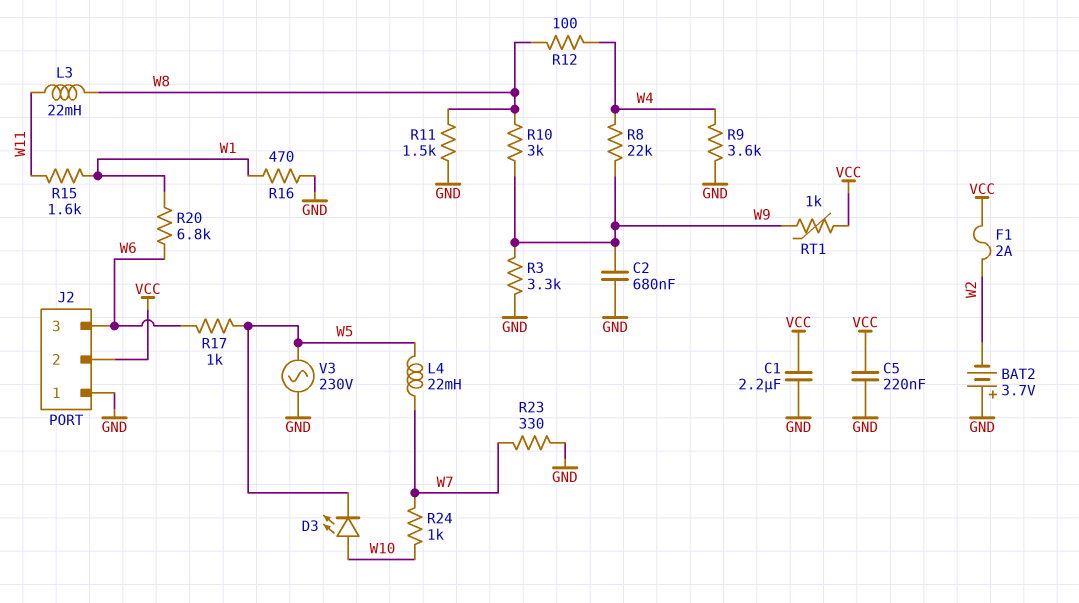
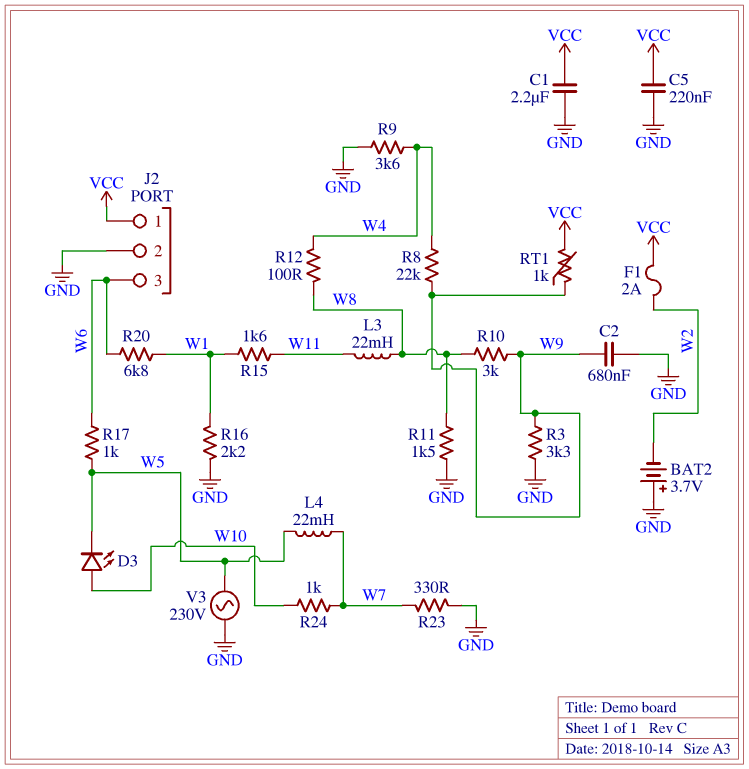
J2 pin 1: GND -> VCC
J2 pin 2: VCC -> GND
R16: 470 (GND, W1) -> 2.2k (GND, W1)

